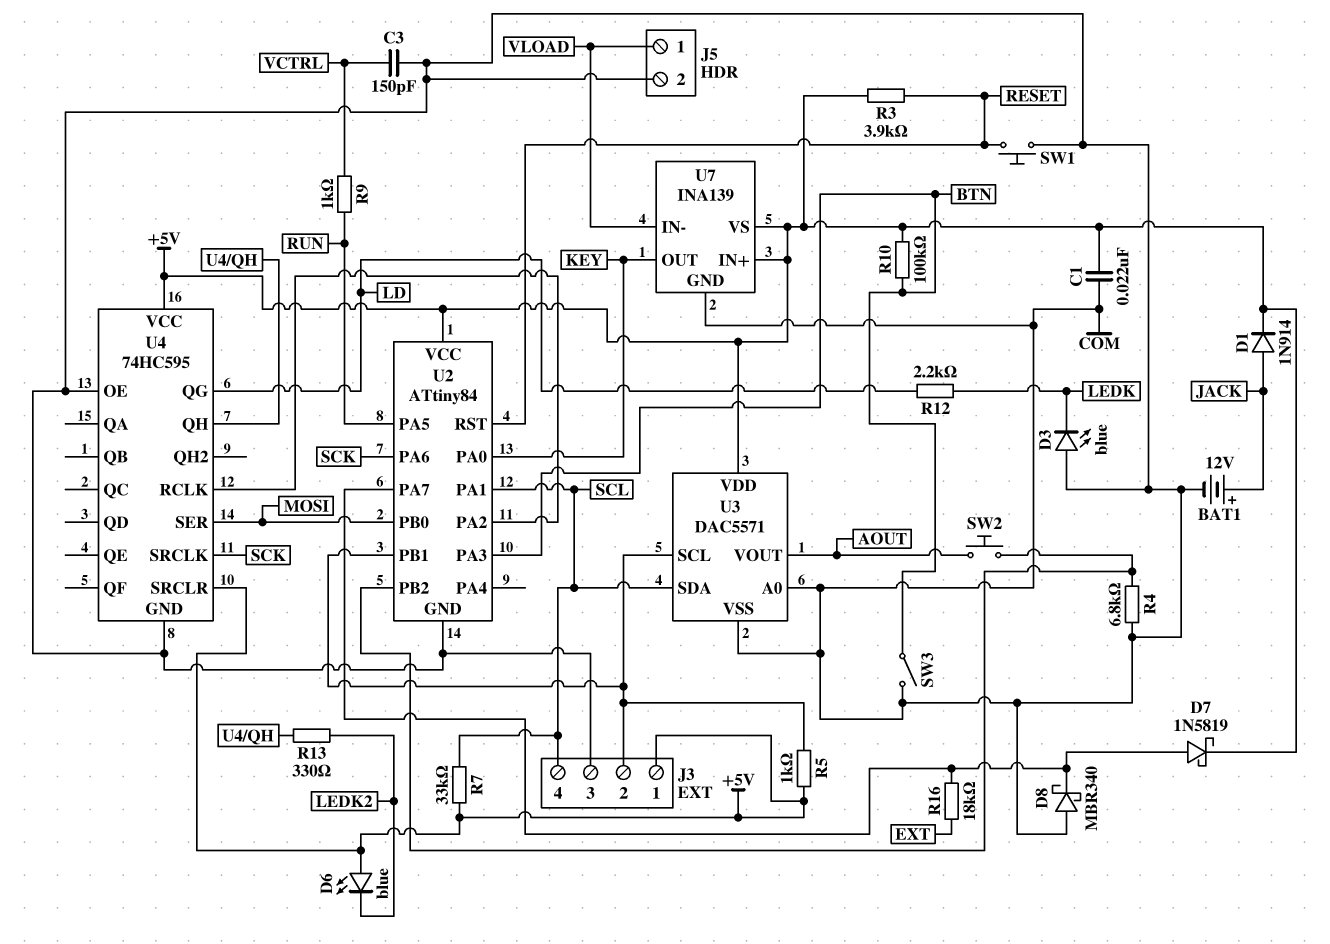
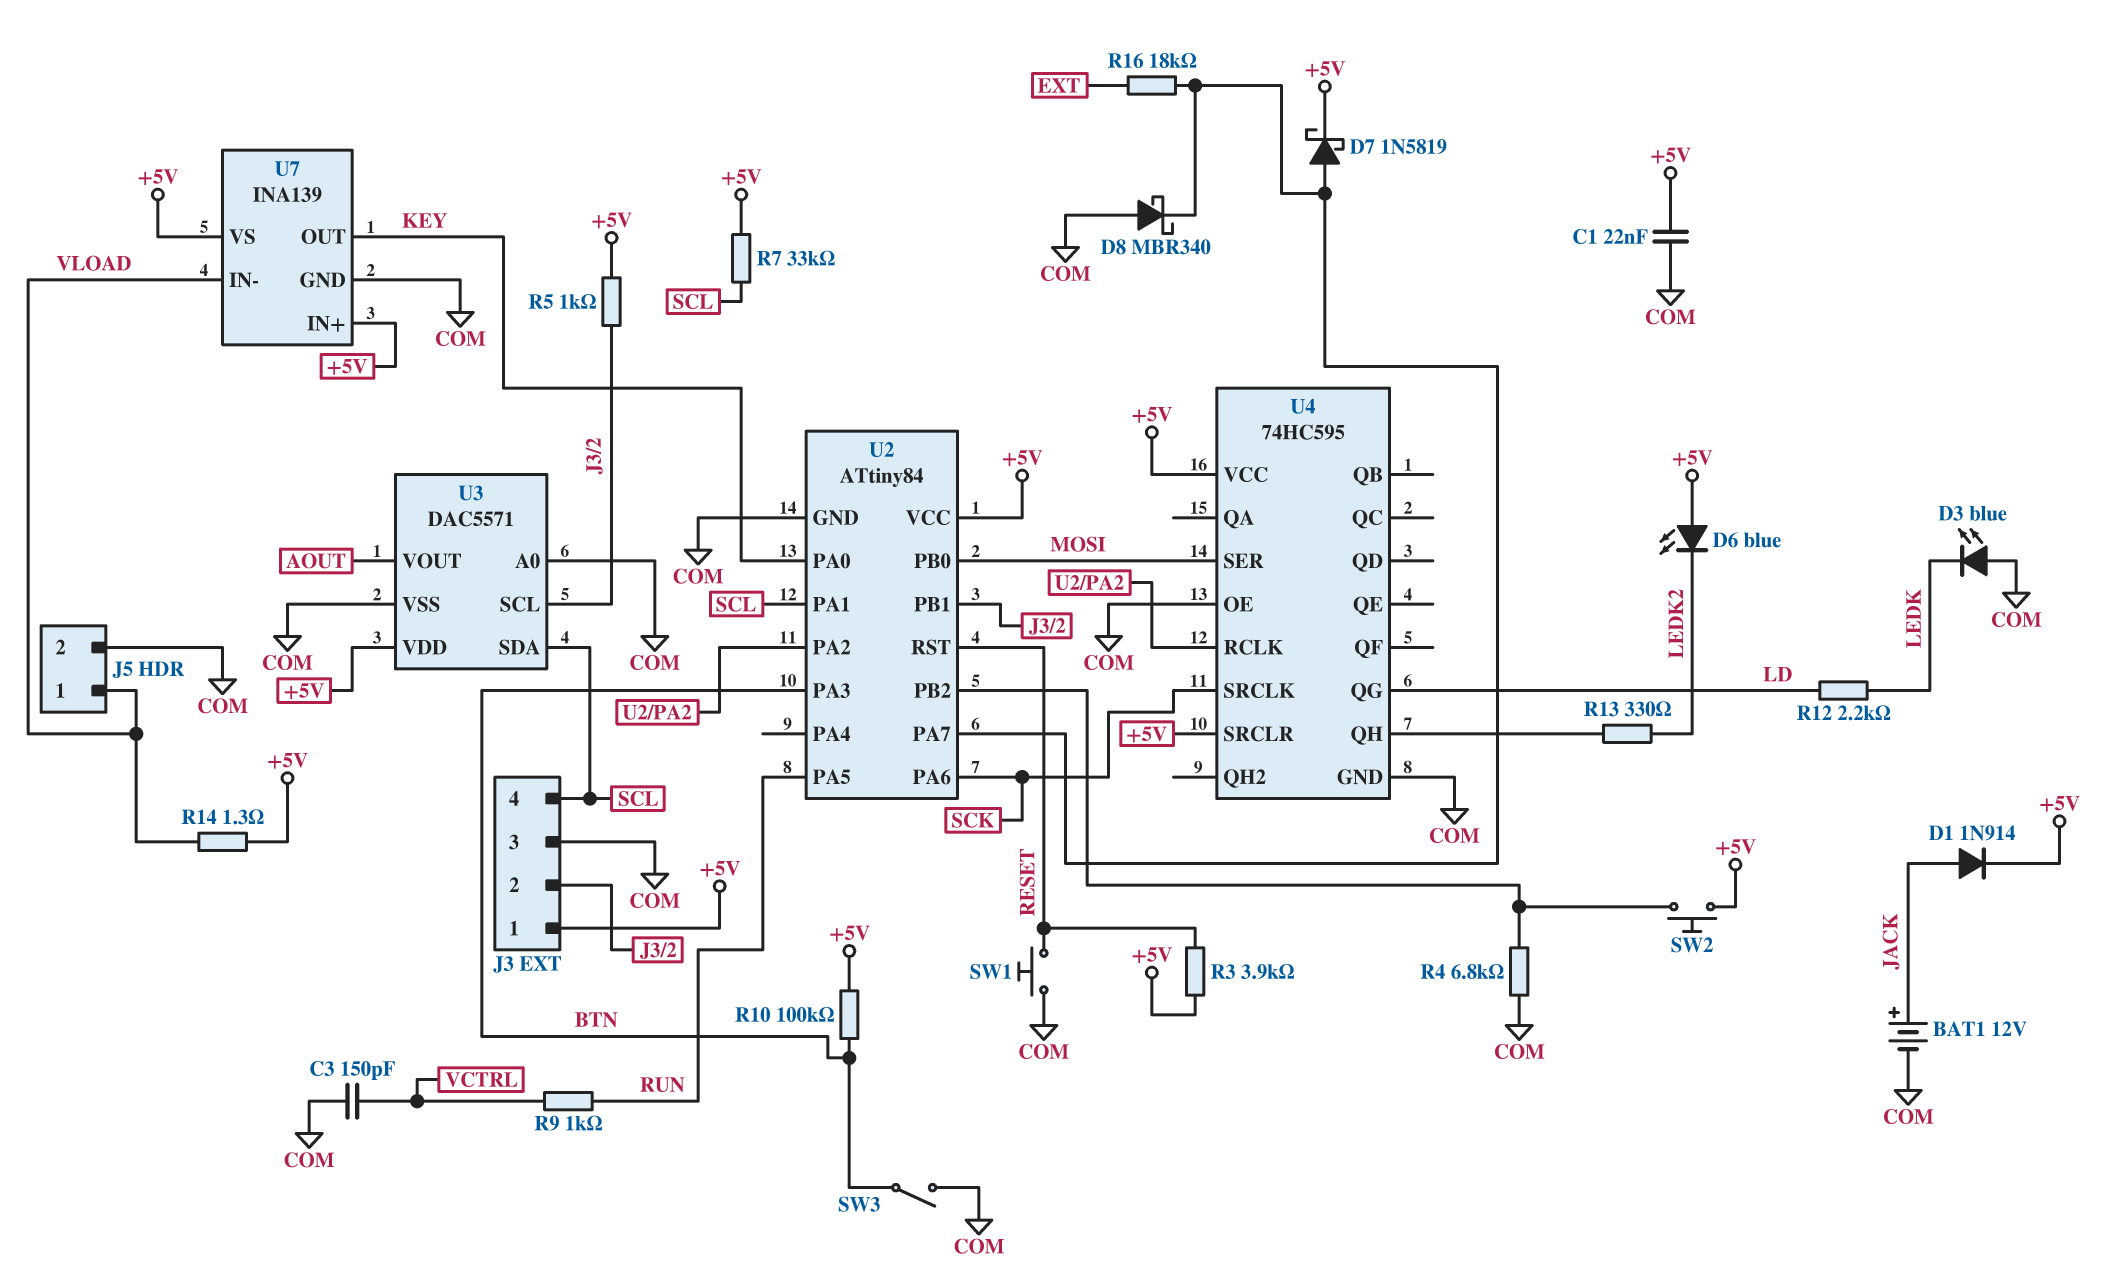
R14: none -> 1.3 (+5V, VLOAD)
SW2: button (AOUT, U2/PB2) -> button (+5V, U2/PB2)

